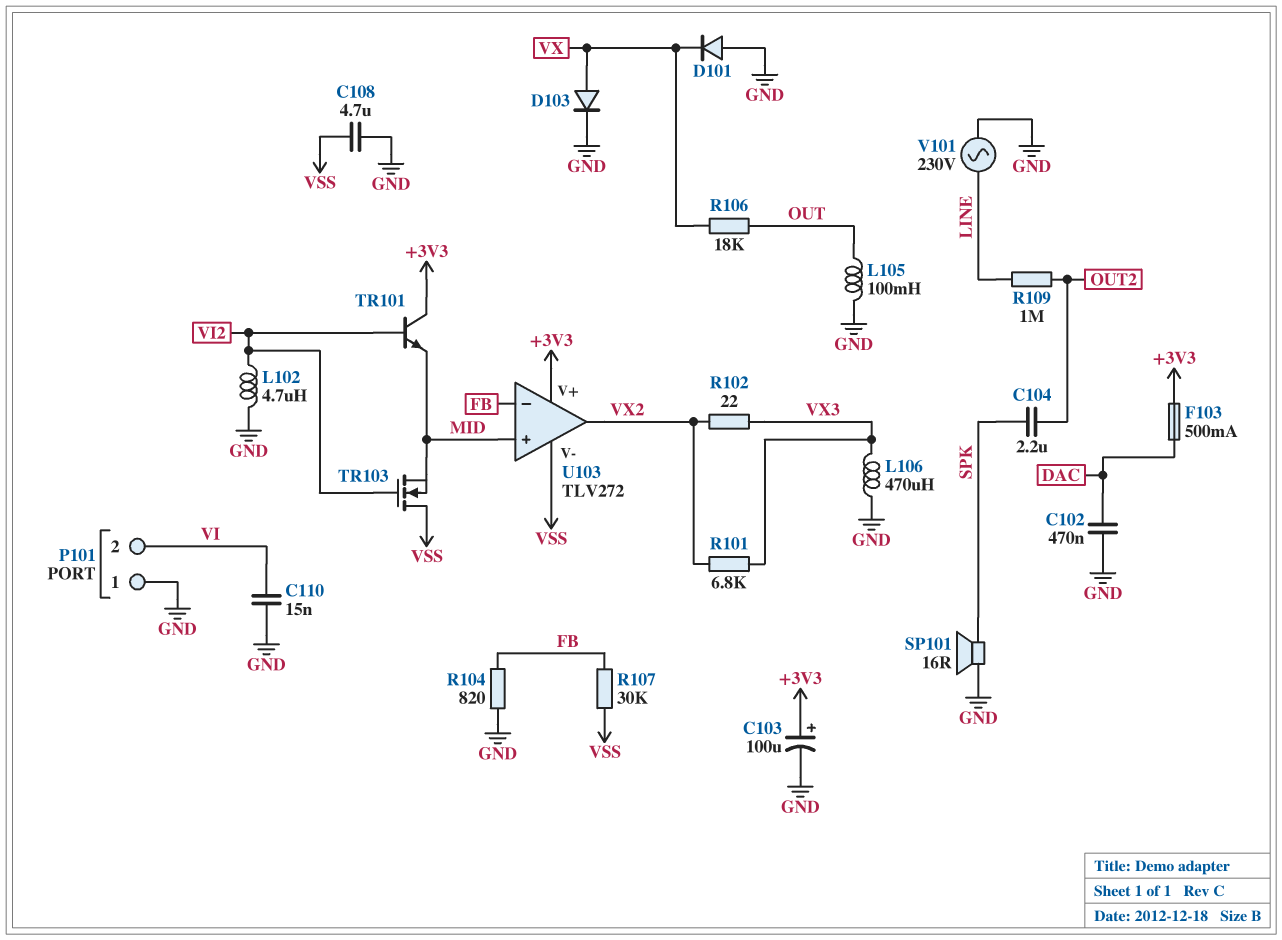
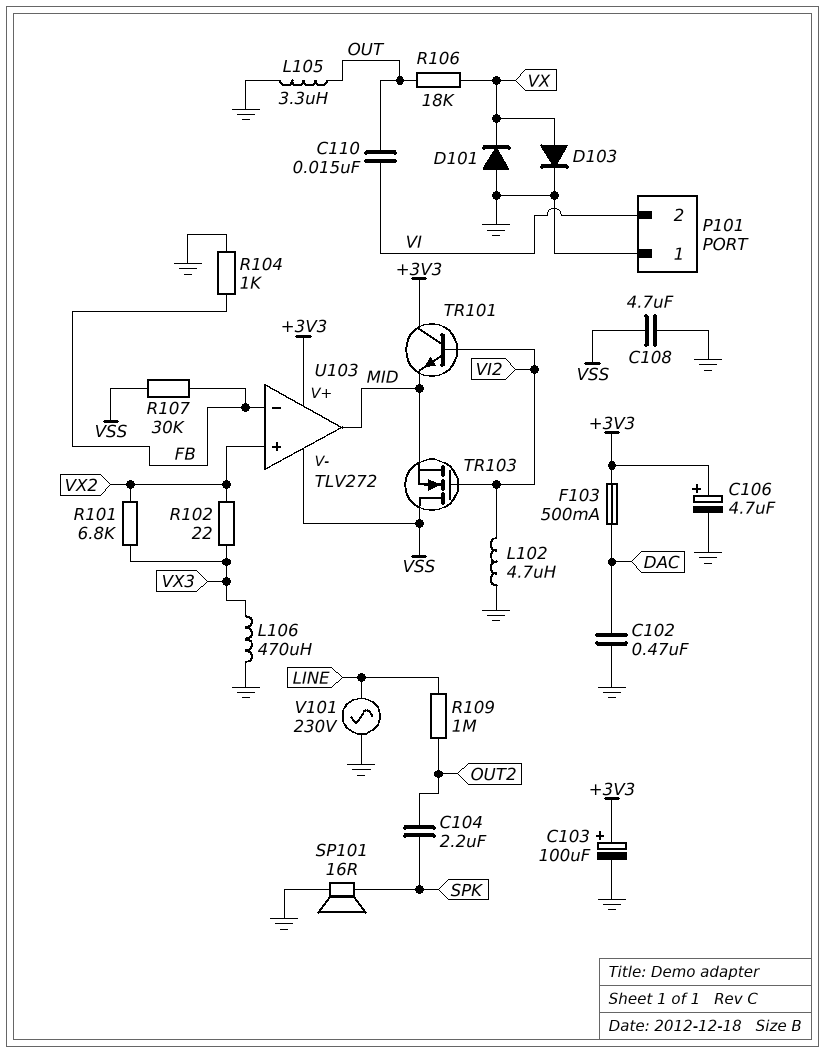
C106: none -> 4.7uF (plus +3V3, minus GND)
C110: 15nF (GND, VI) -> 15nF (OUT, VI)
L105: 100mH (GND, OUT) -> 3.3uH (GND, OUT)
R104: 820 (FB, GND) -> 1k (FB, GND)
U103 pin in+: MID -> VX2
U103 pin out: VX2 -> MID

